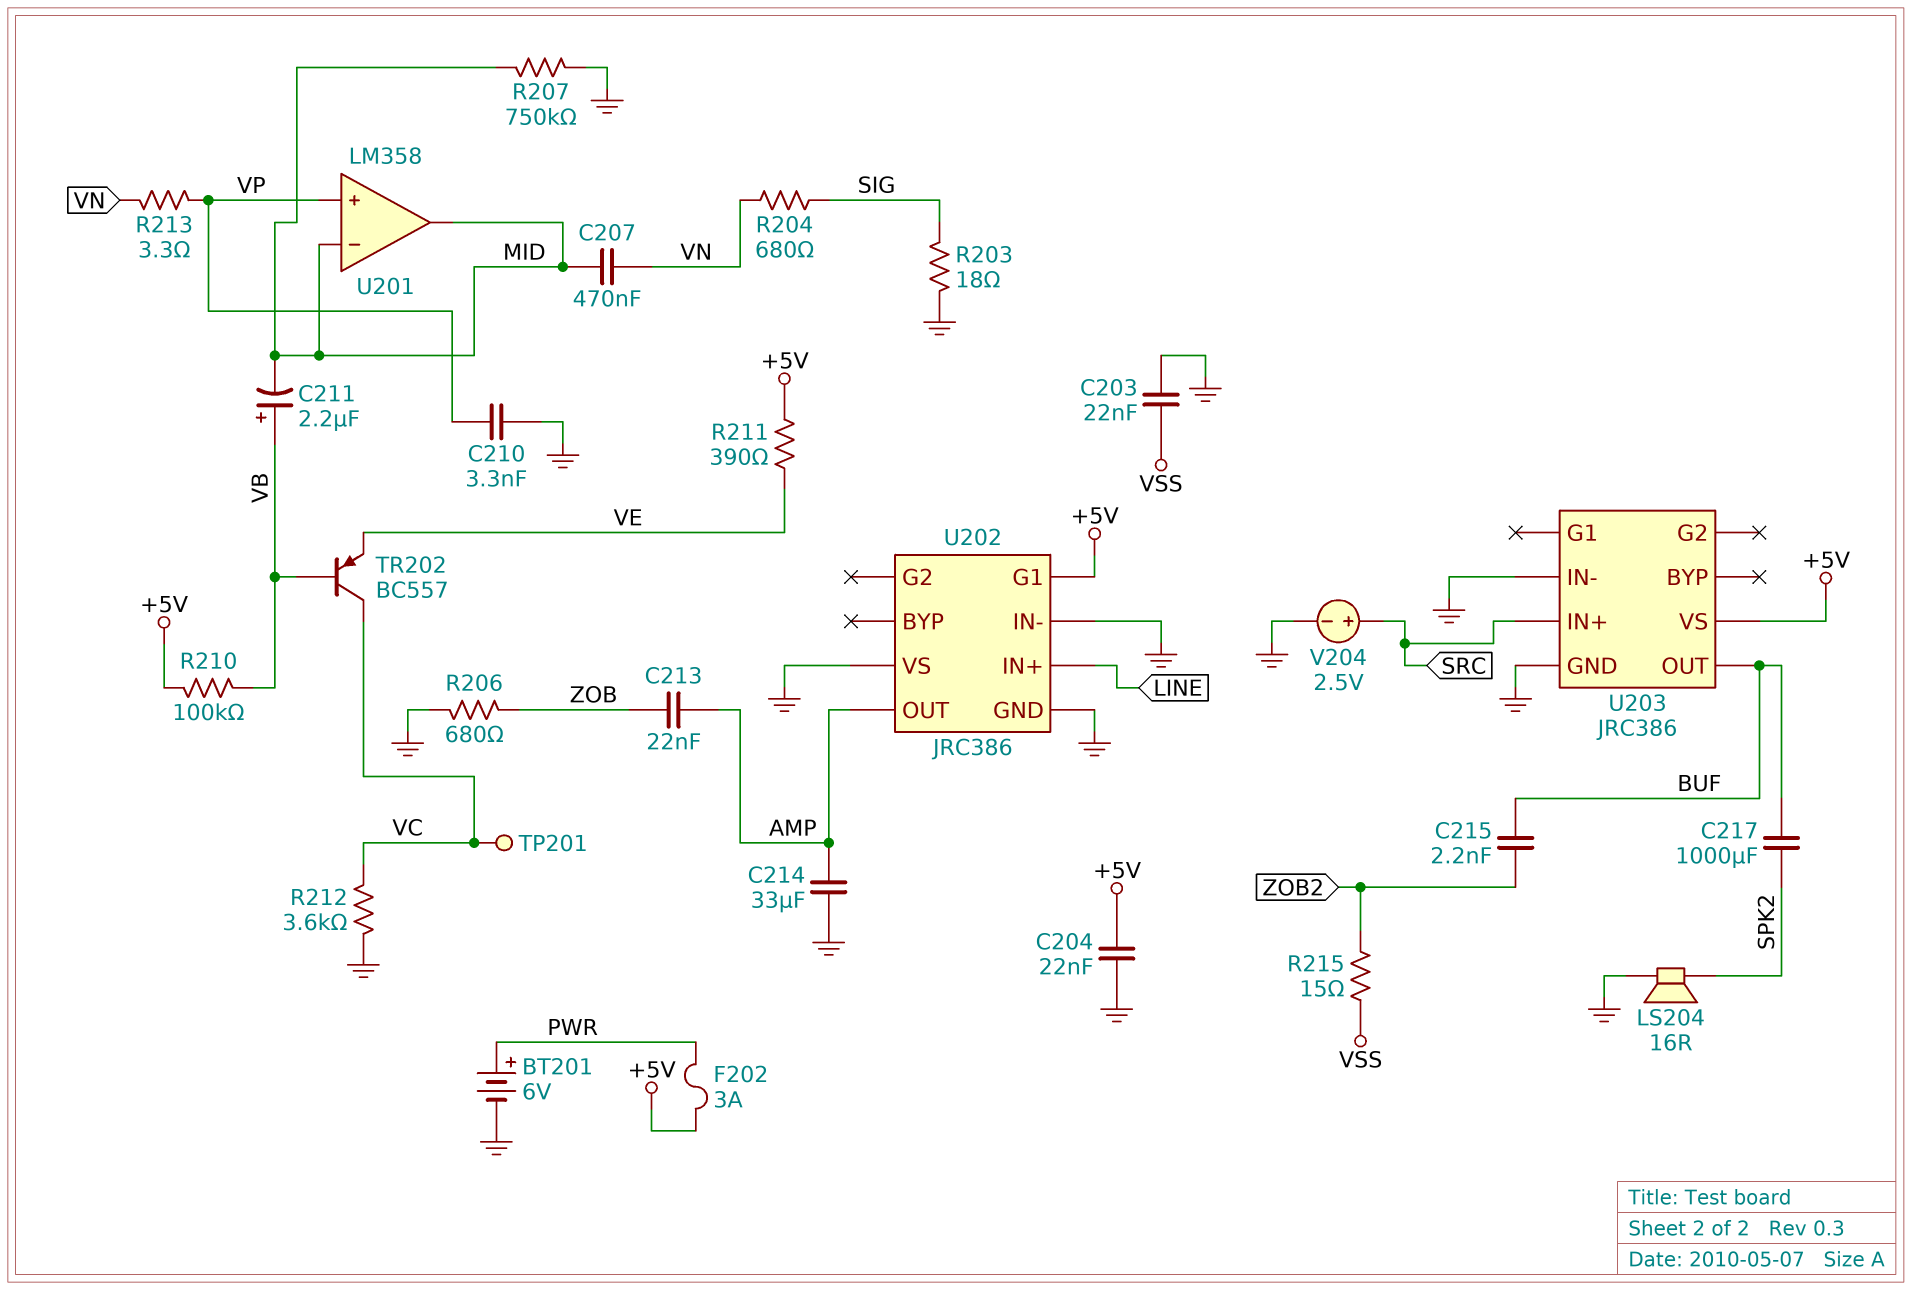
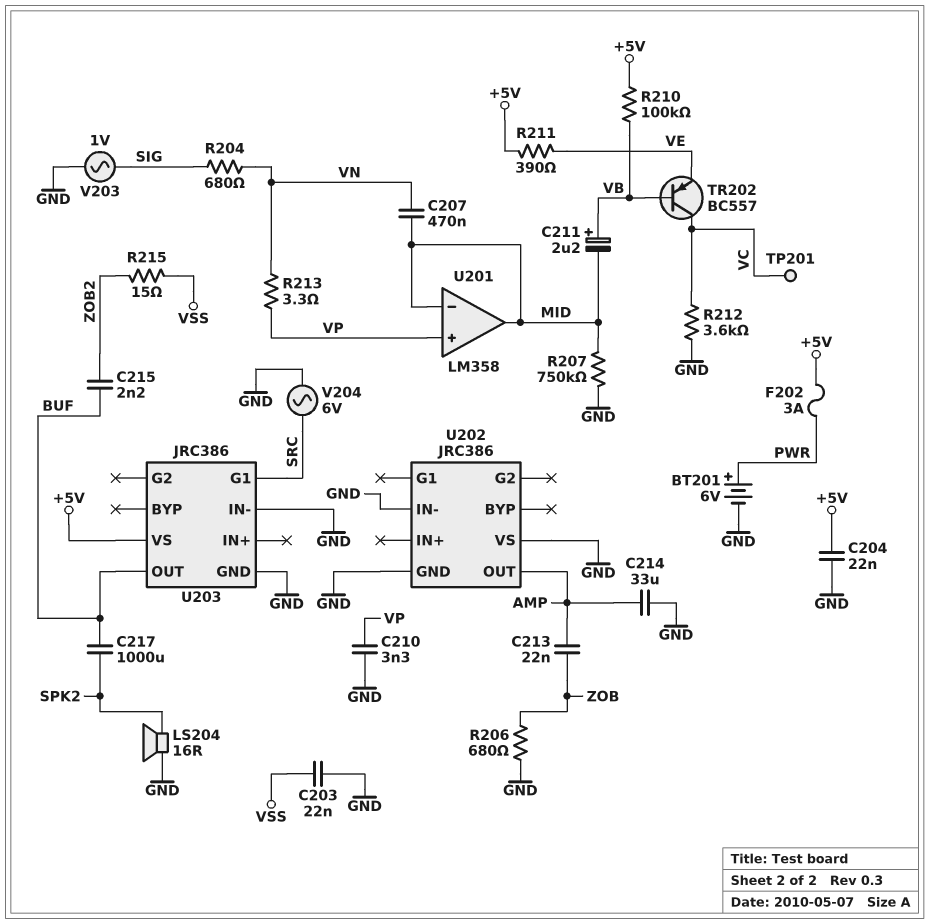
R203: 18 (GND, SIG) -> none
U202 pin G1: +5V -> none
U202 pin IN+: LINE -> none
U203 pin G1: none -> SRC
U203 pin IN+: SRC -> none
V203: none -> AC 1V (GND, SIG)
V204: 2.5V (plus SRC, minus GND) -> AC 6V (GND, SRC)

